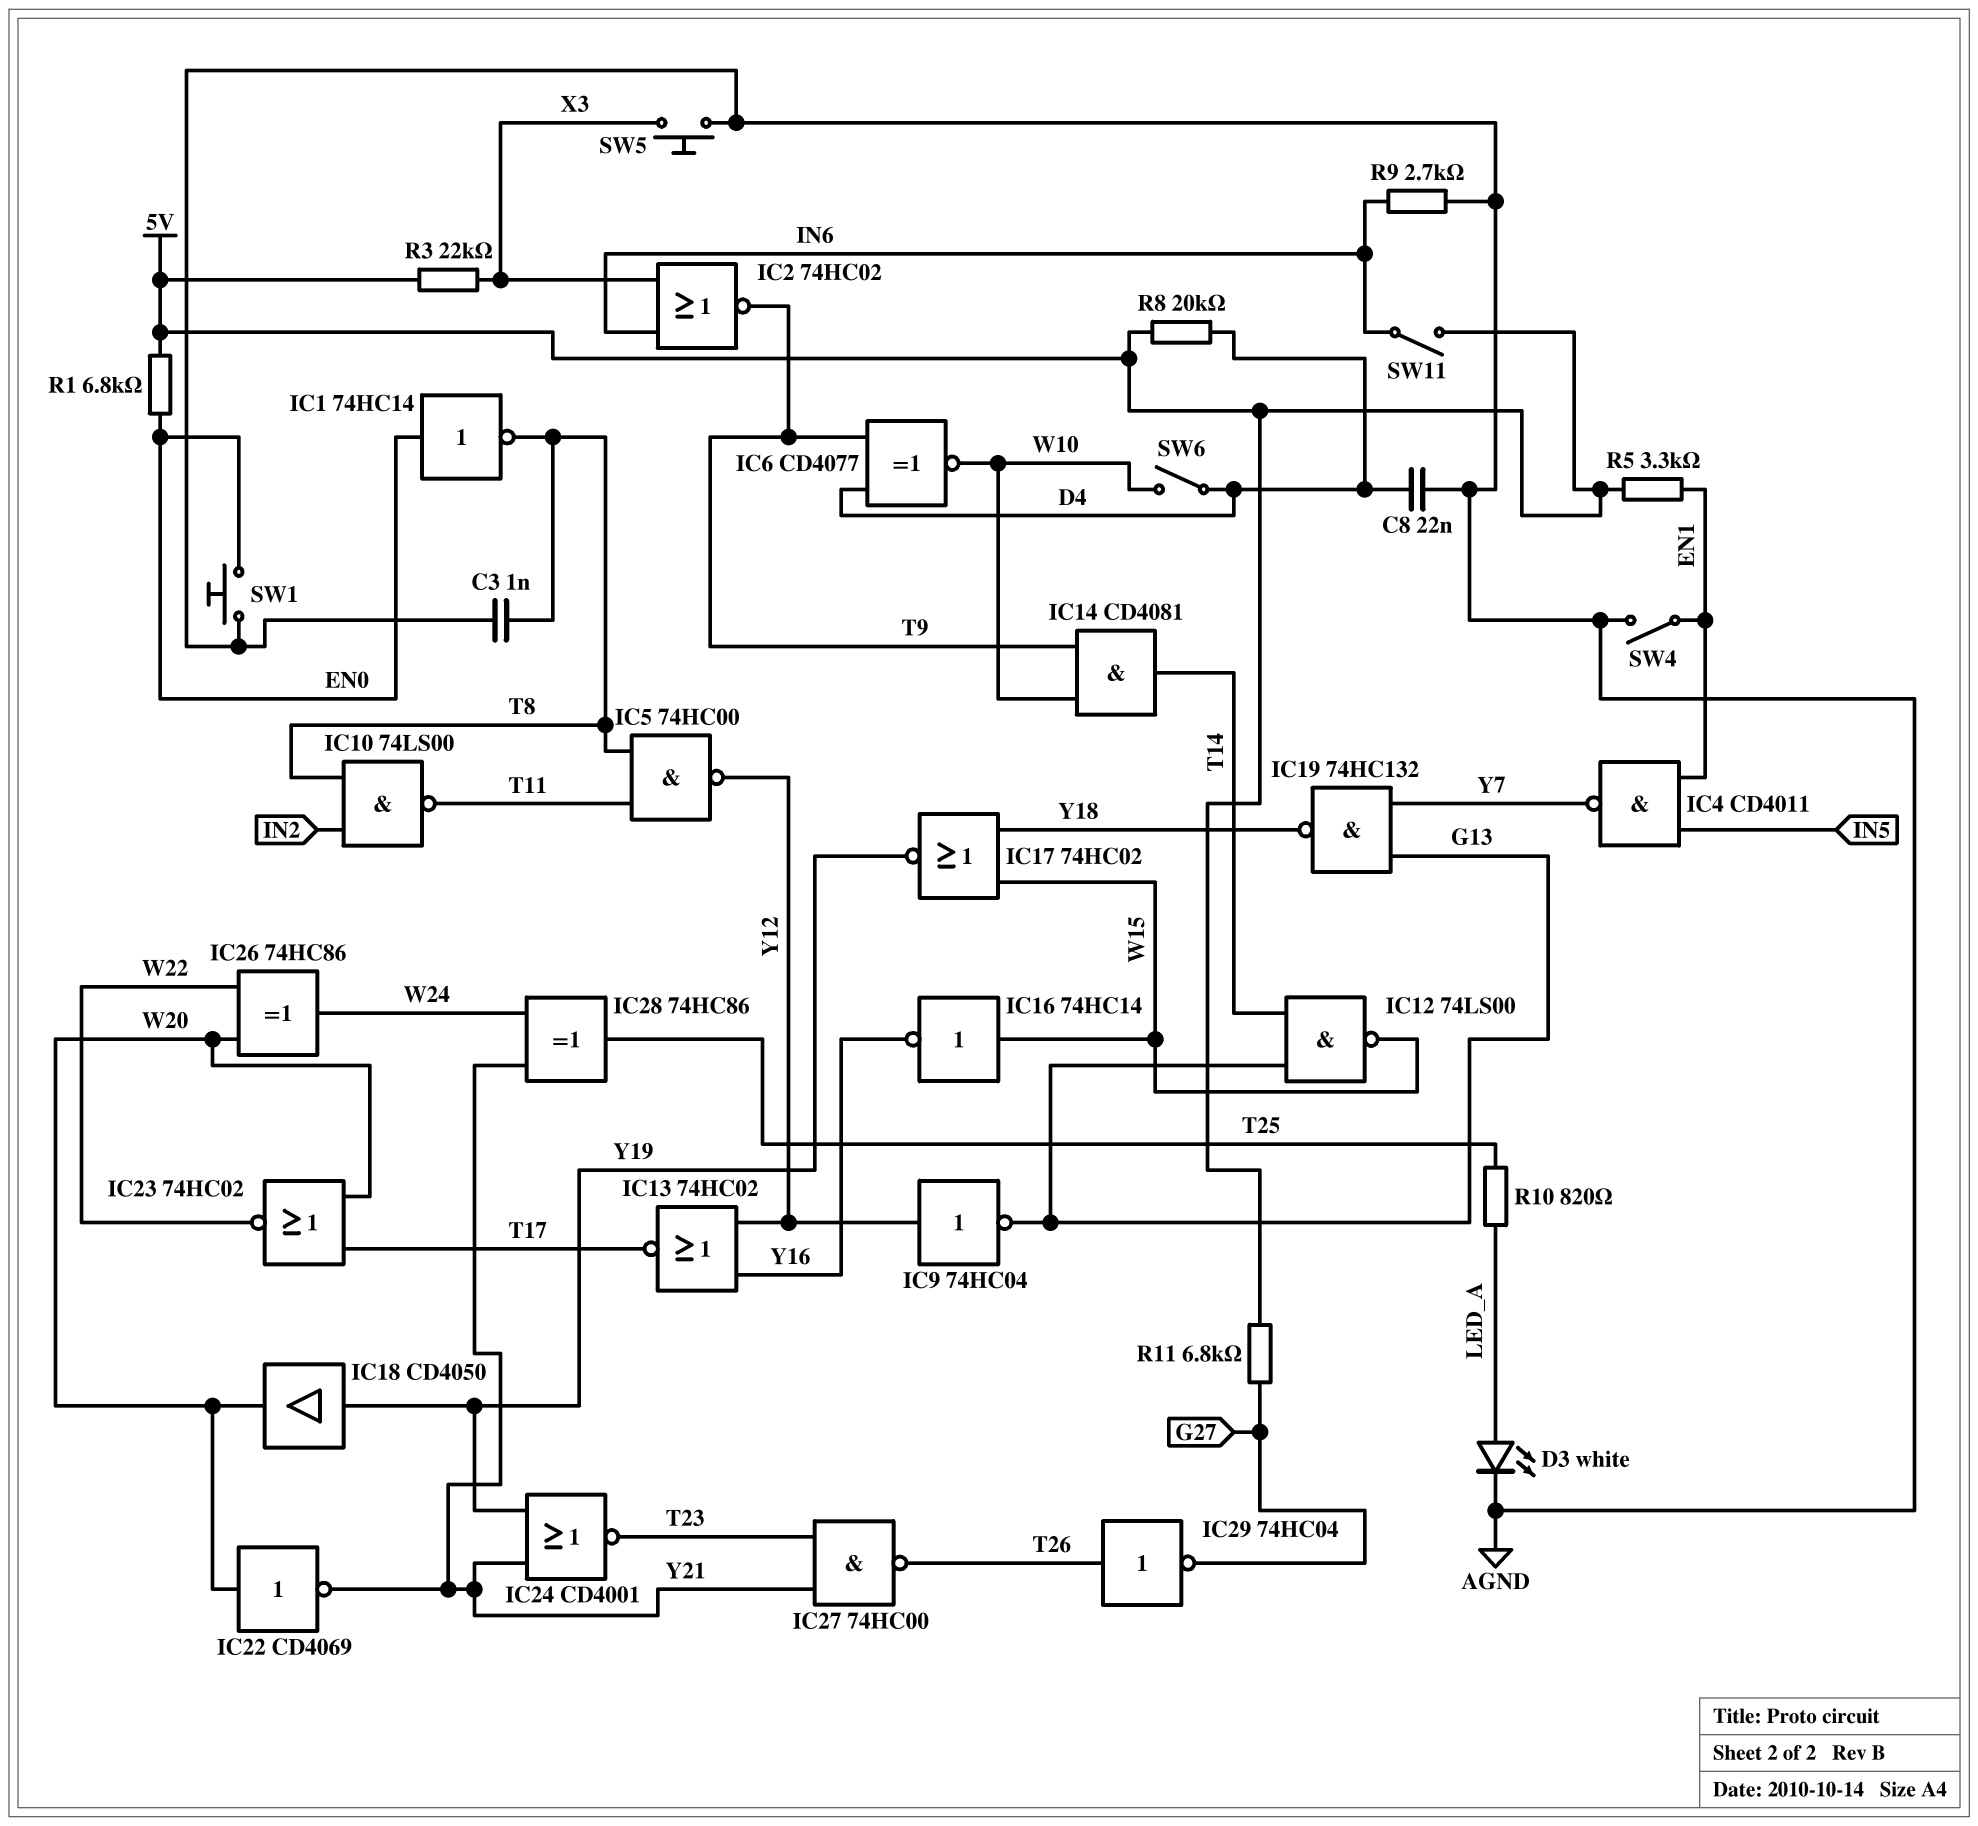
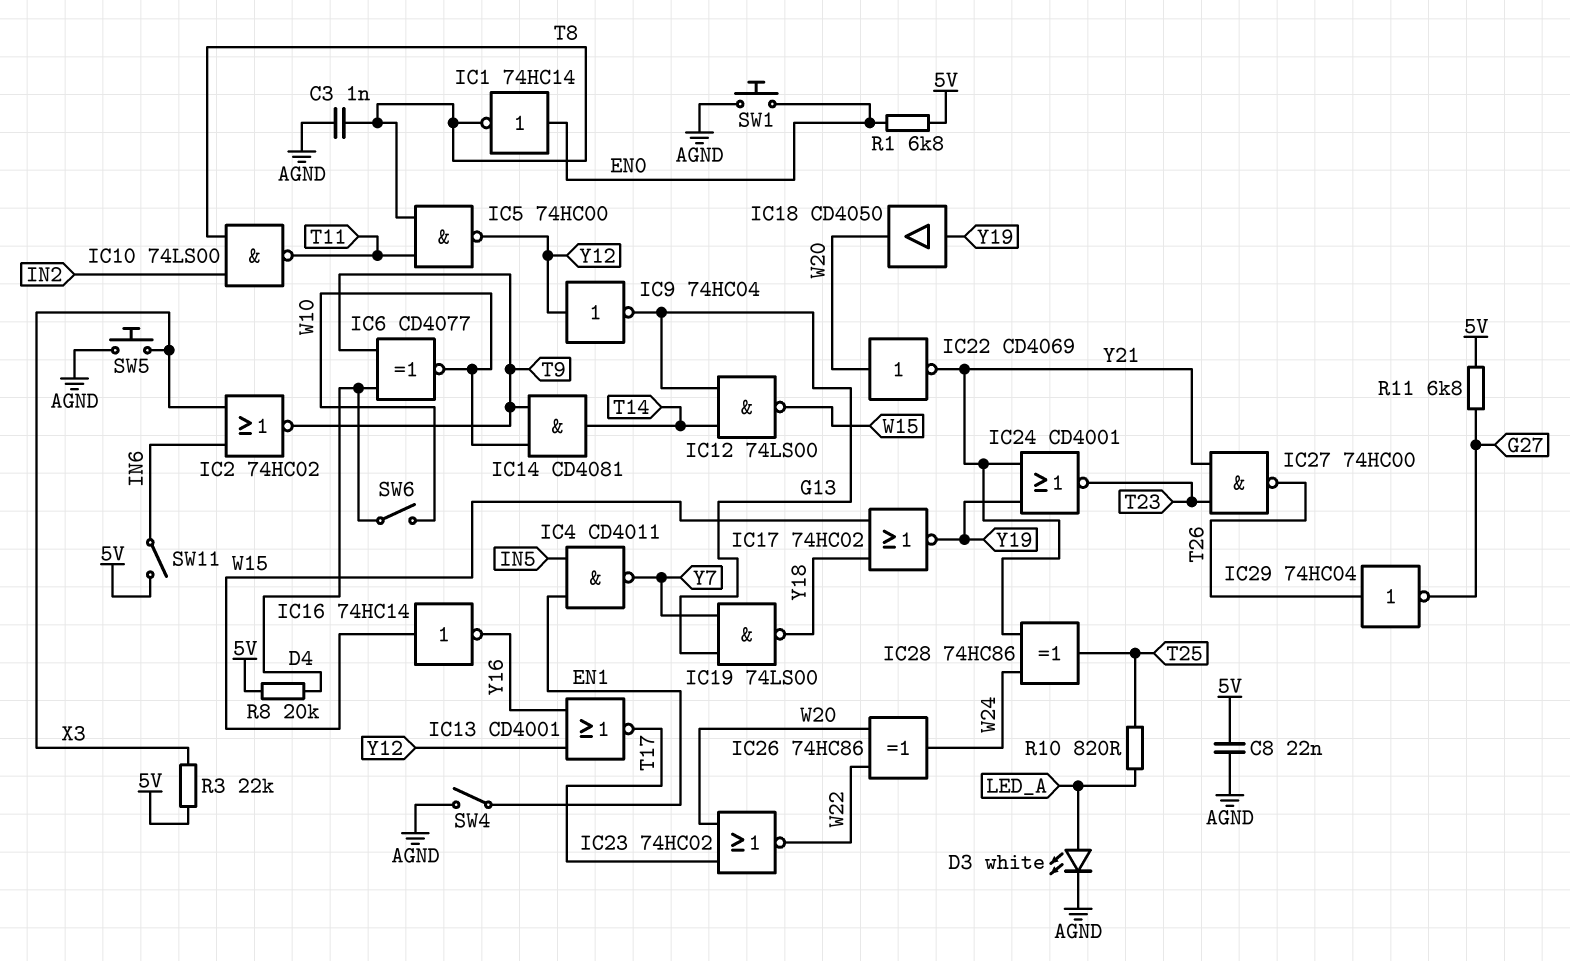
C8: 22nF (AGND, D4) -> 22nF (5V, AGND)
IC13: NOR 74HC02 (in Y12, in Y16, out T17) -> NOR CD4001 (in Y12, in Y16, out T17)
IC19: NAND 74HC132 (in G13, in Y7, out Y18) -> NAND 74LS00 (in G13, in Y7, out Y18)
R5: 3.3k (5V, EN1) -> none
R9: 2.7k (AGND, IN6) -> none

